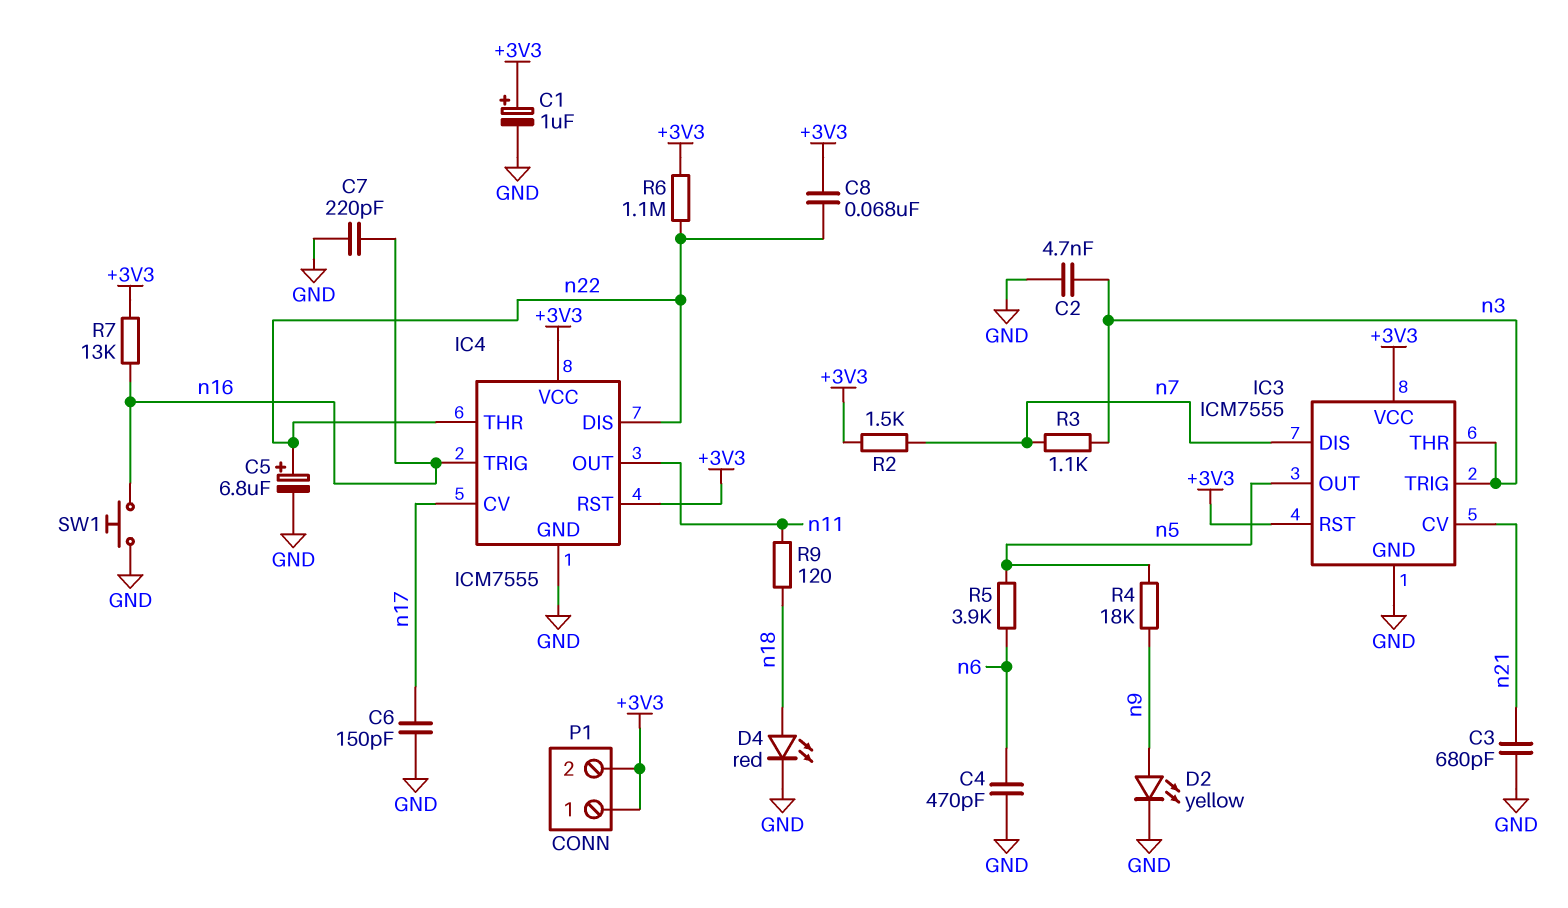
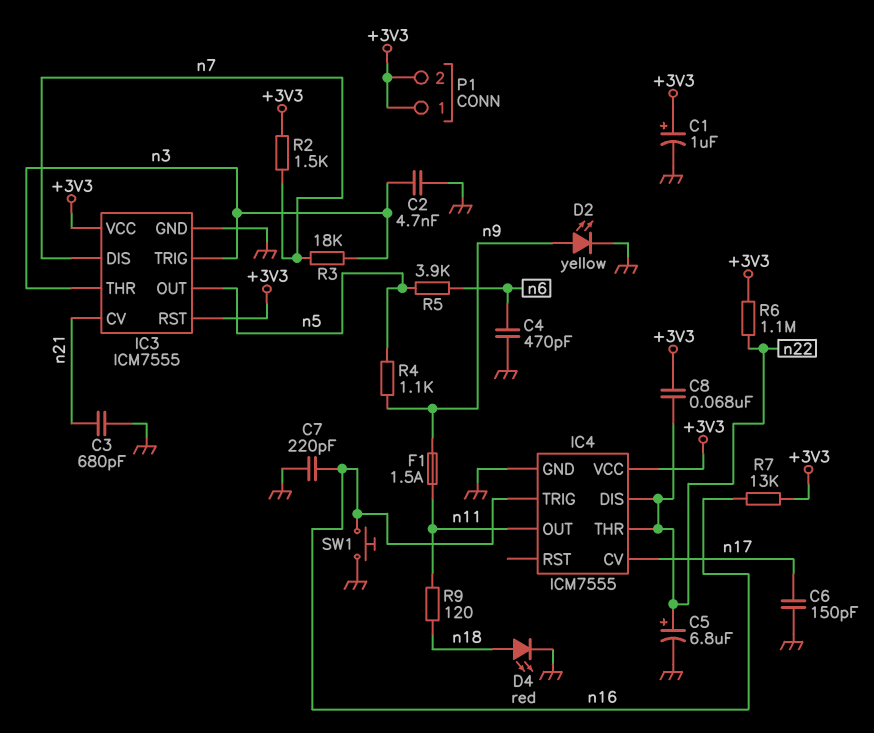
F1: none -> 1.5A (n9, n11)
IC4 pin RST: +3V3 -> none
R3: 1.1k (n3, n7) -> 18k (n3, n7)
R4: 18k (n5, n9) -> 1.1k (n5, n9)

